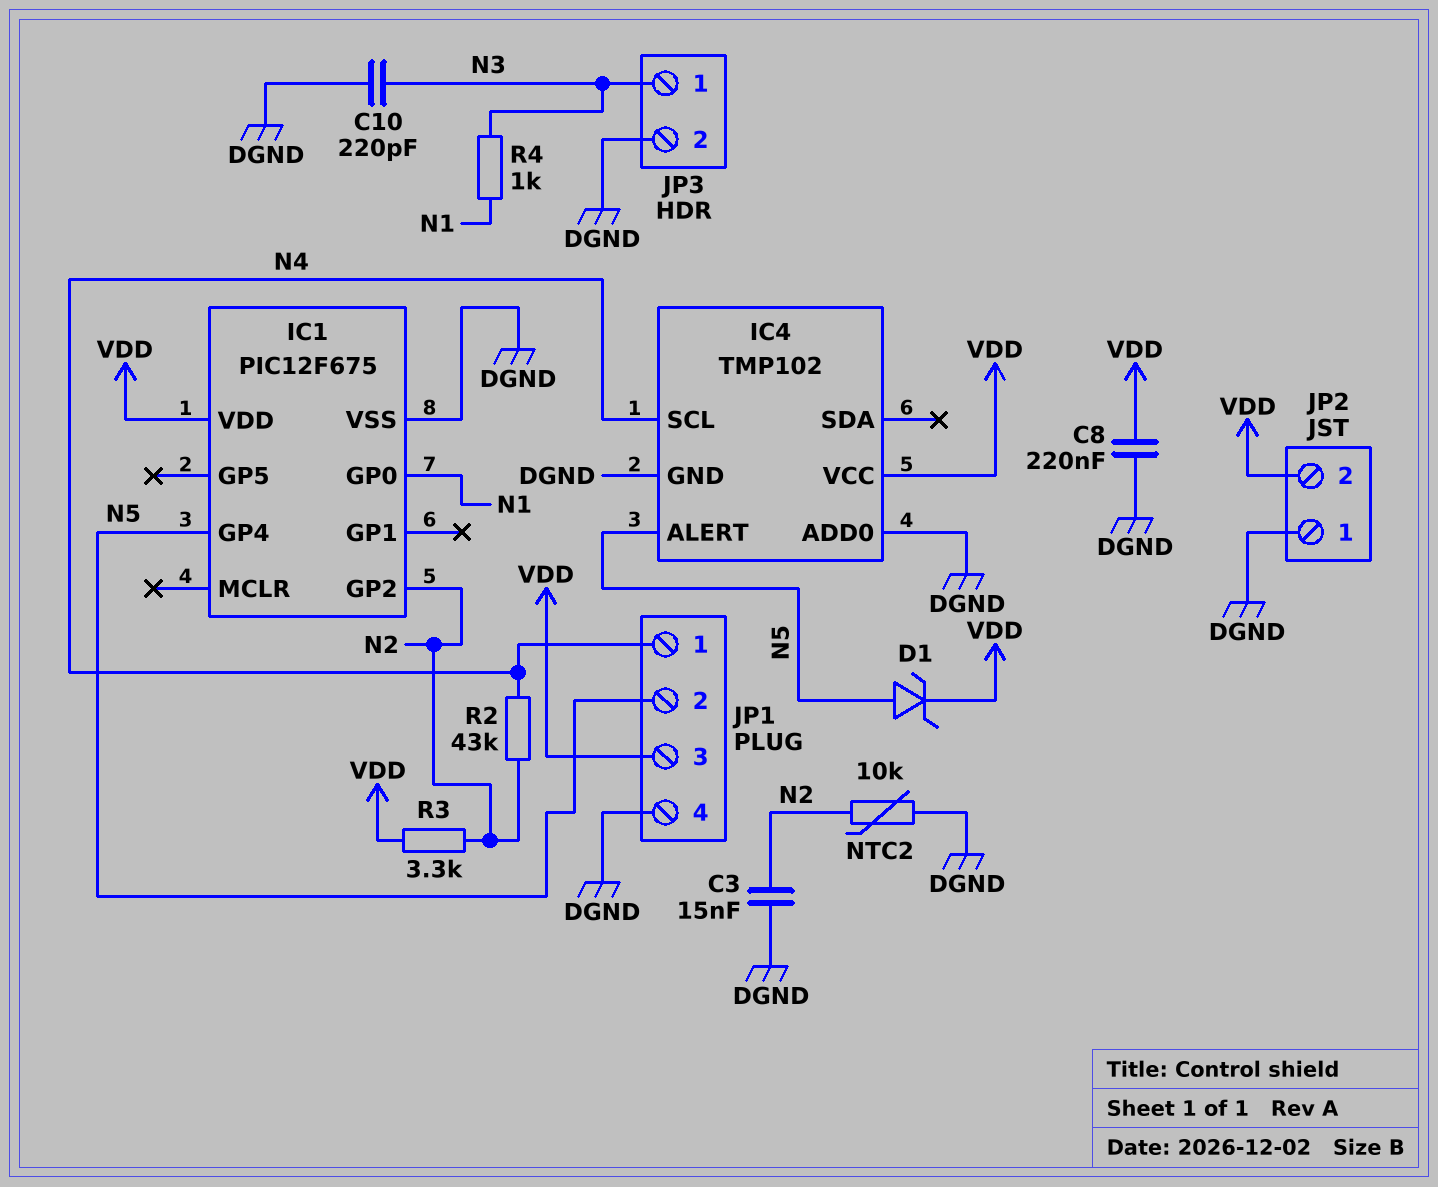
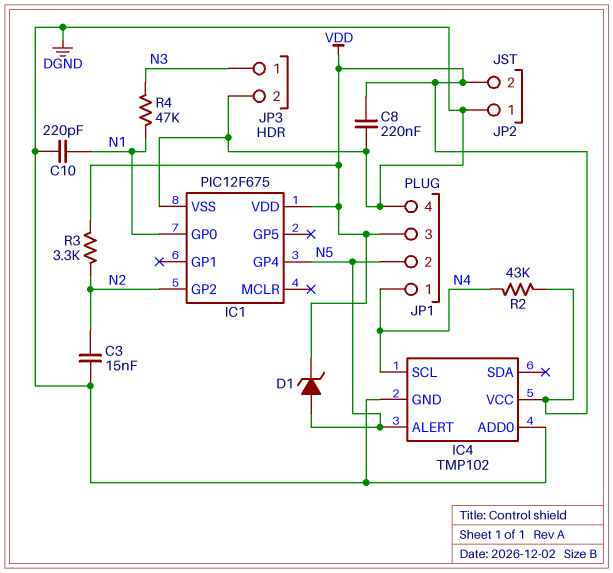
C10: 220pF (DGND, N3) -> 220pF (DGND, N1)
NTC2: 10k (DGND, N2) -> none
R2: 43k (N2, N4) -> 43k (N4, VDD)
R4: 1k (N1, N3) -> 47k (N1, N3)

